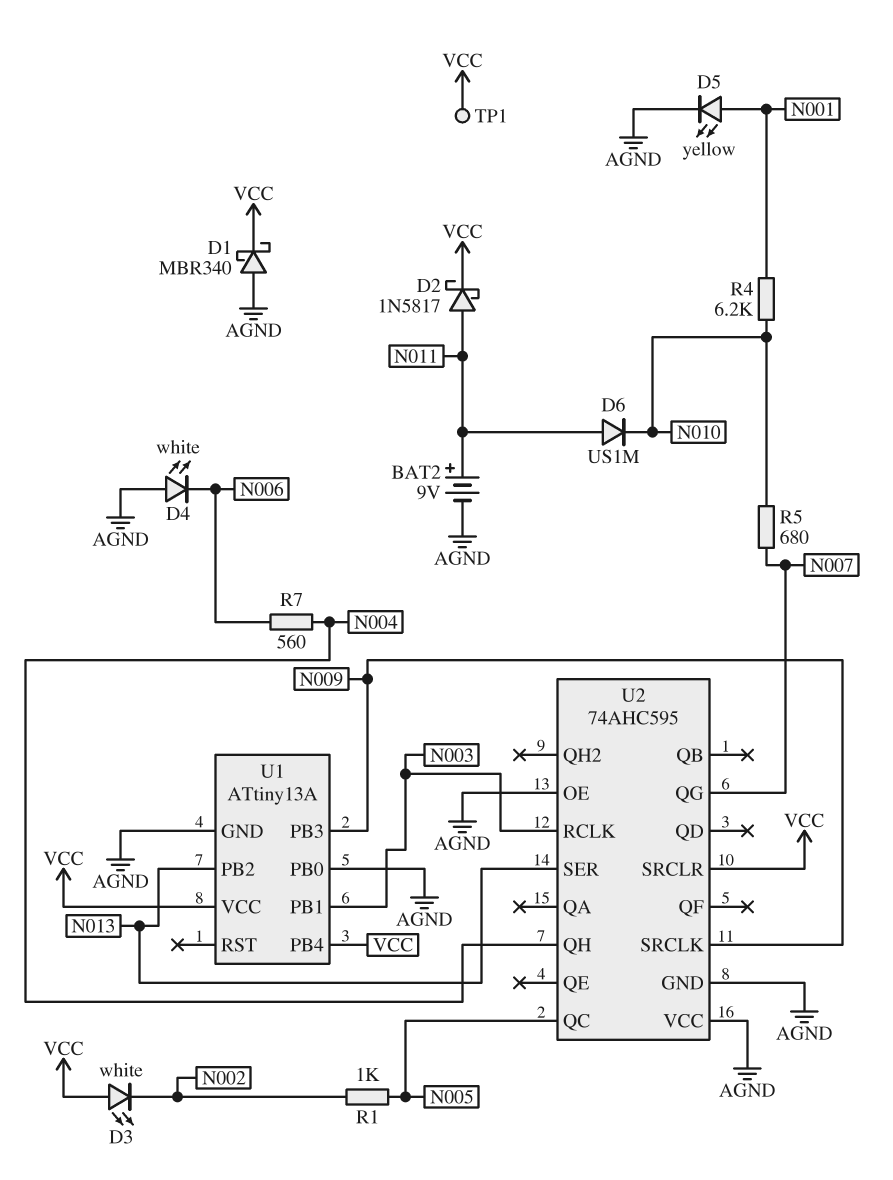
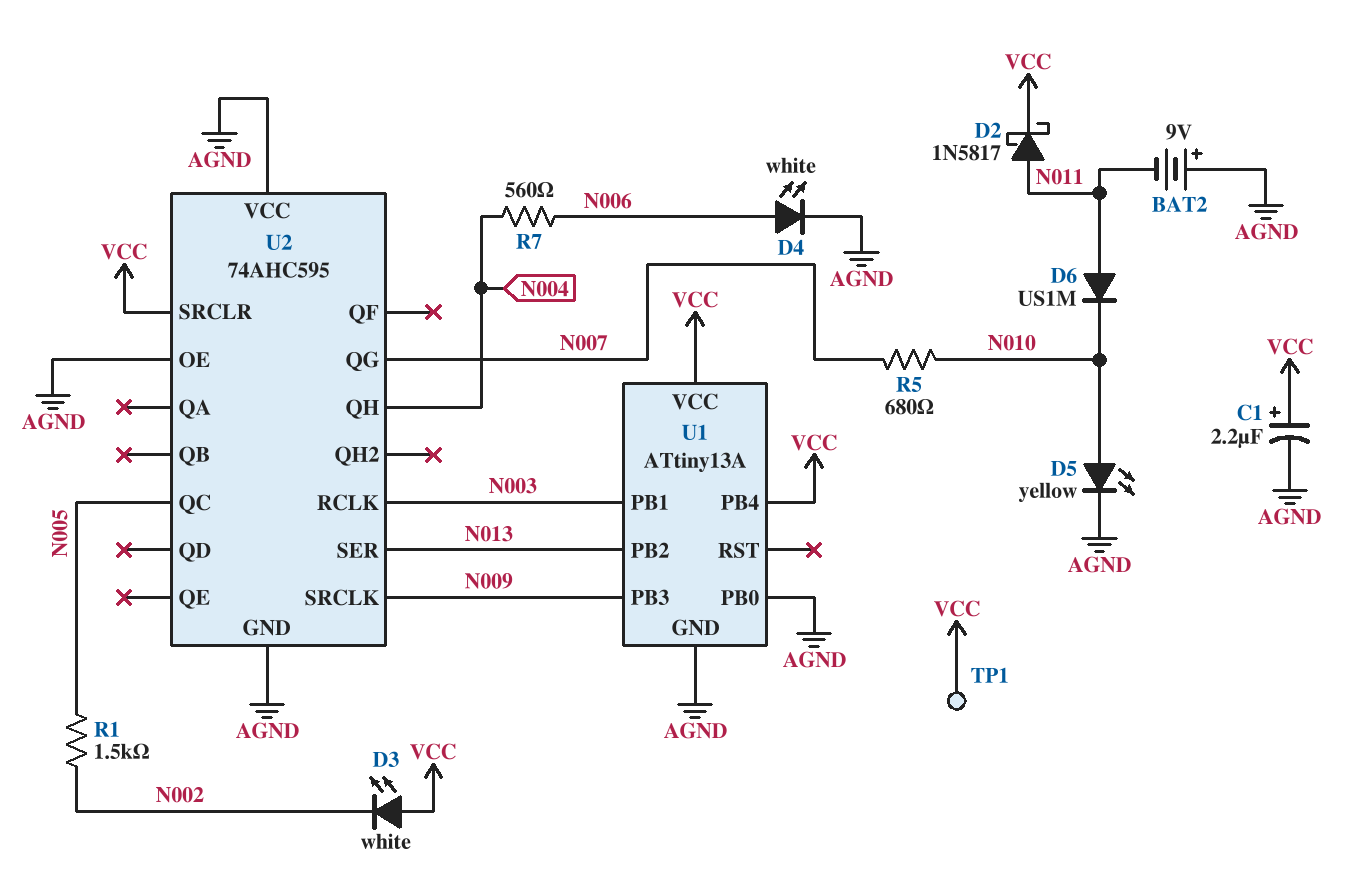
BAT2: 9V (plus N011, minus AGND) -> 9V (plus AGND, minus N011)
C1: none -> 2.2uF (plus VCC, minus AGND)
D1: schottky MBR340 (A AGND, K VCC) -> none
D4: LED white (A AGND, K N006) -> LED white (A N006, K AGND)
D5: LED yellow (A N001, K AGND) -> LED yellow (A N010, K AGND)
R1: 1k (N002, N005) -> 1.5k (N002, N005)
R4: 6.2k (N001, N010) -> none

